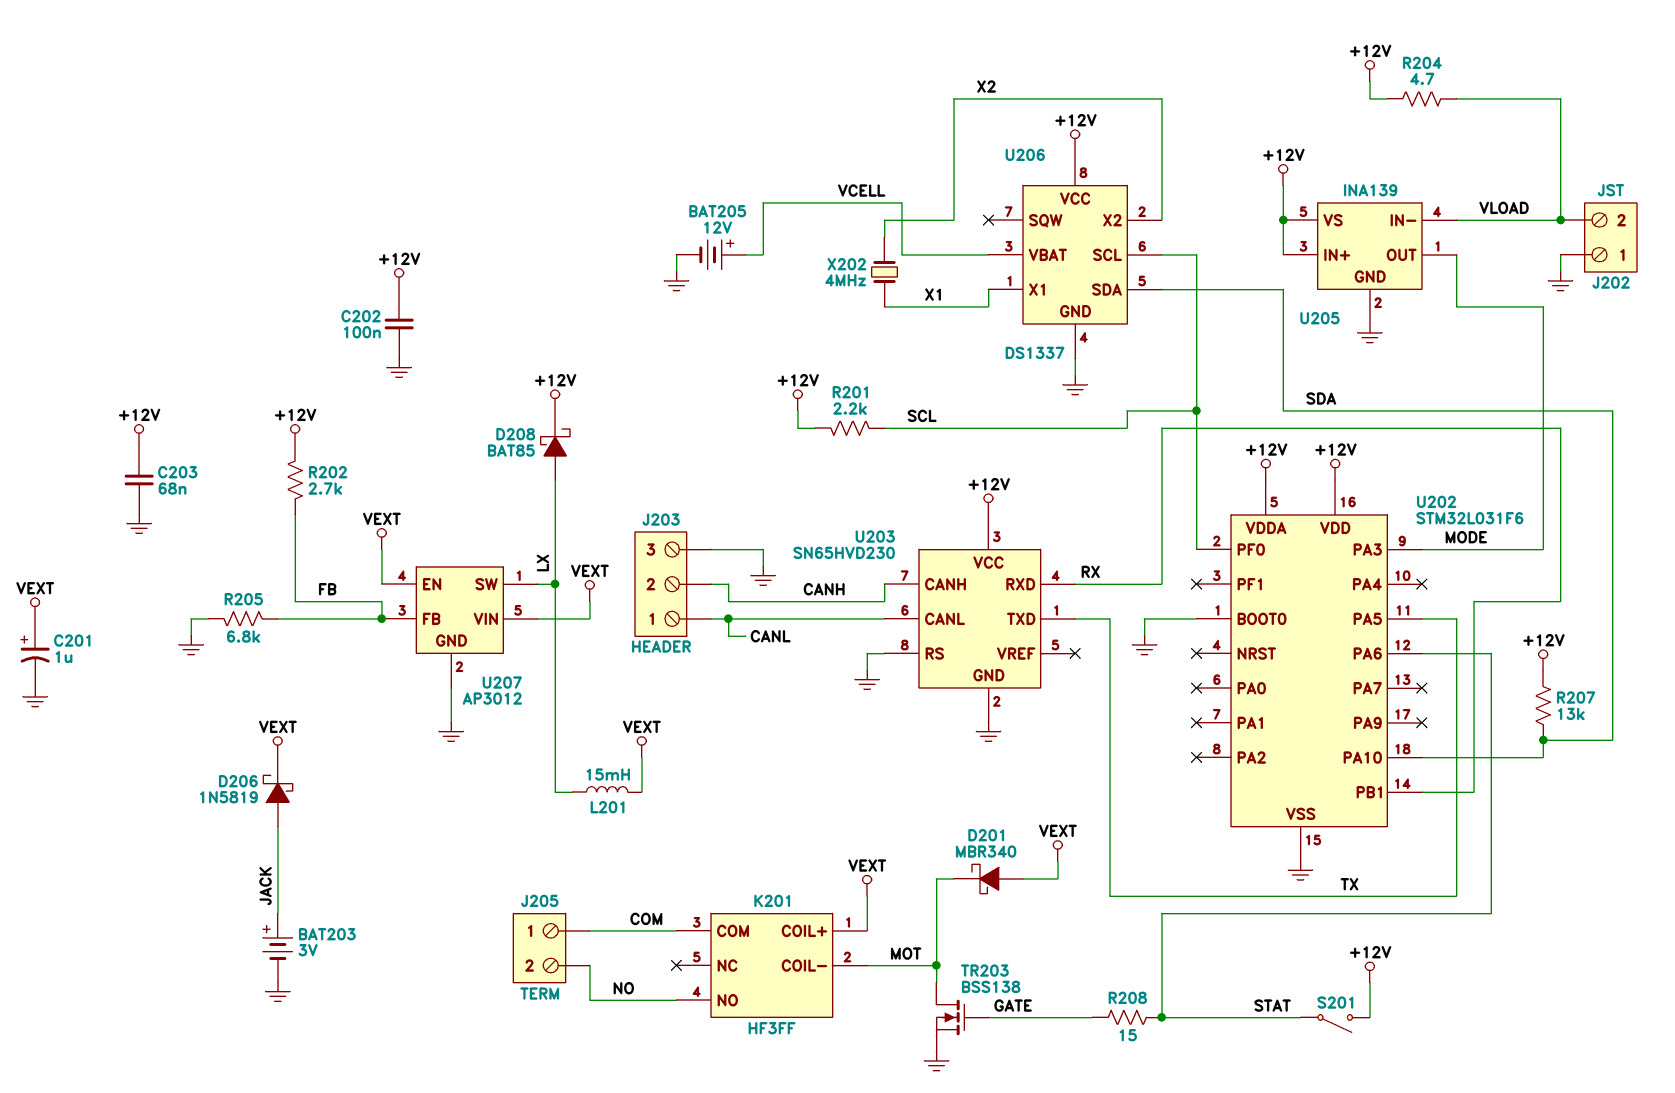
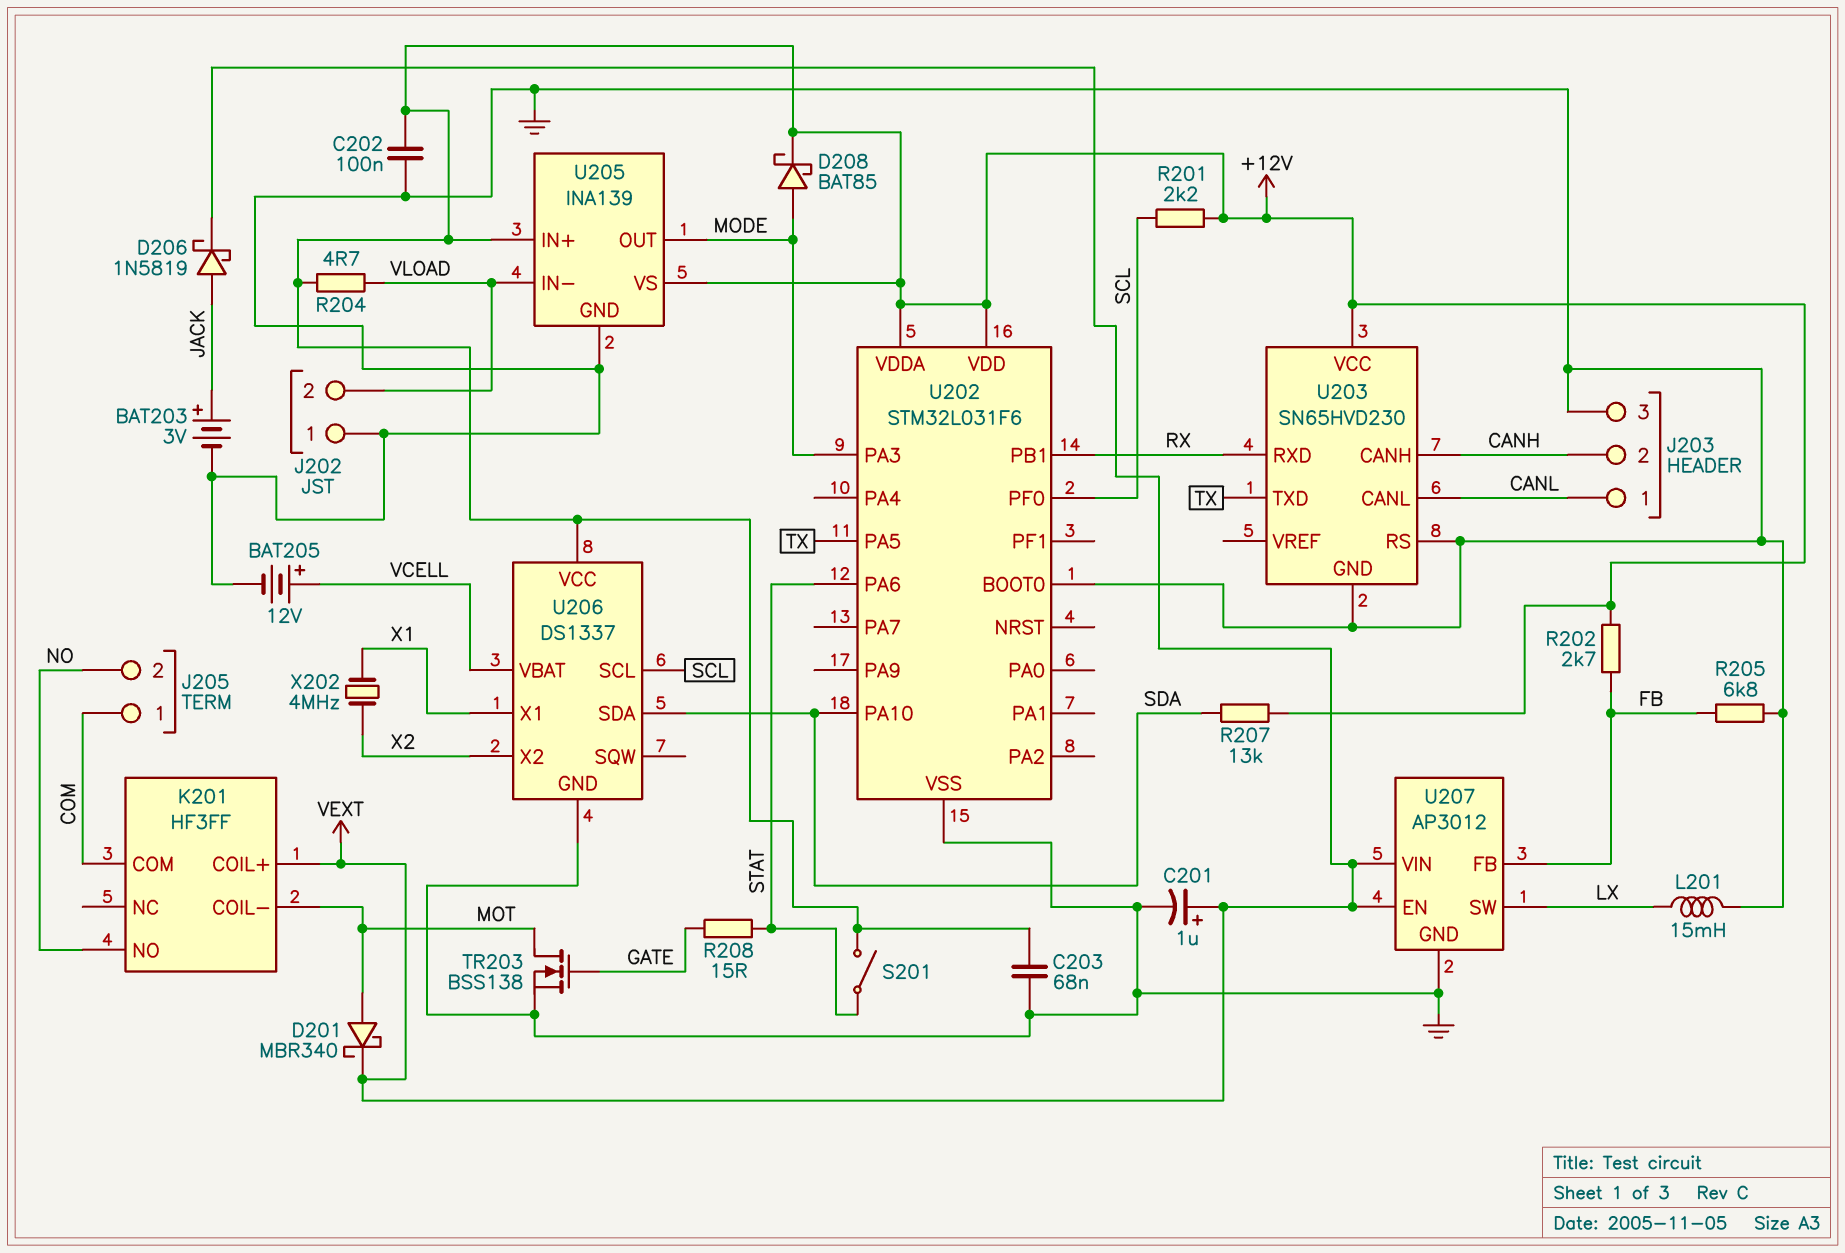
D201: schottky MBR340 (A VEXT, K MOT) -> schottky MBR340 (A MOT, K VEXT)
D208: schottky BAT85 (A LX, K +12V) -> schottky BAT85 (A MODE, K +12V)
L201: 15mH (LX, VEXT) -> 15mH (GND, LX)

